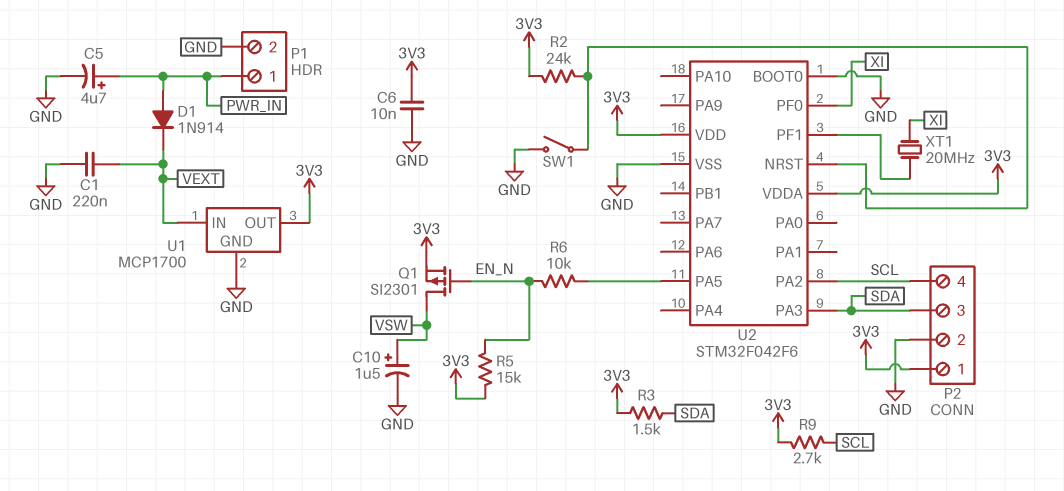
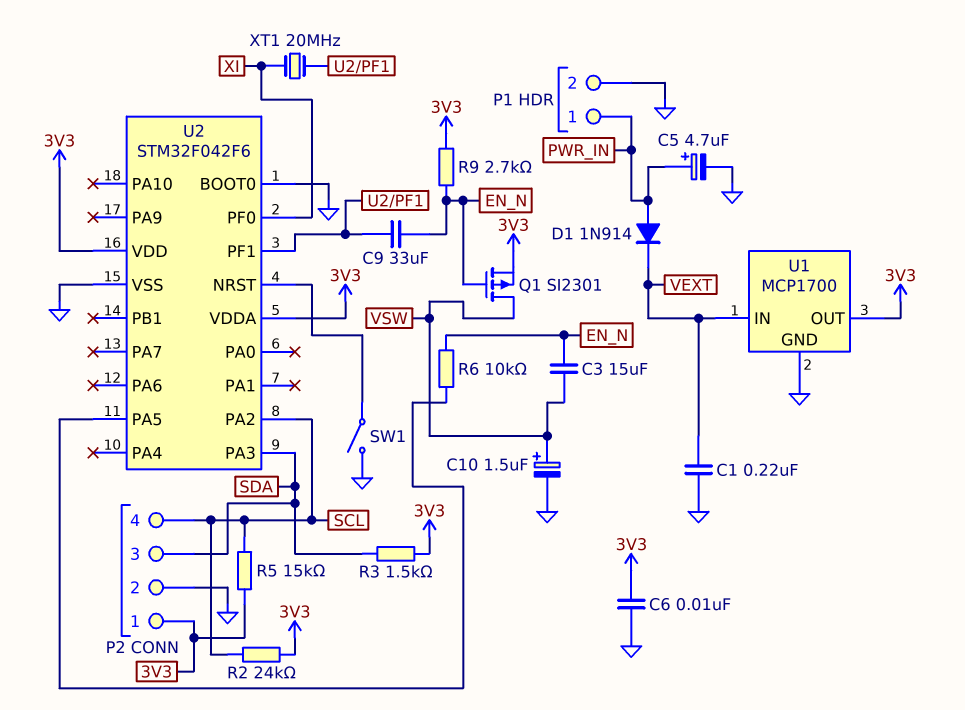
C3: none -> 15uF (EN_N, VSW)
C9: none -> 33uF (EN_N, U2/PF1)
R2: 24k (3V3, U2/NRST) -> 24k (3V3, SCL)
R5: 15k (3V3, EN_N) -> 15k (3V3, SCL)
R9: 2.7k (3V3, SCL) -> 2.7k (3V3, EN_N)

